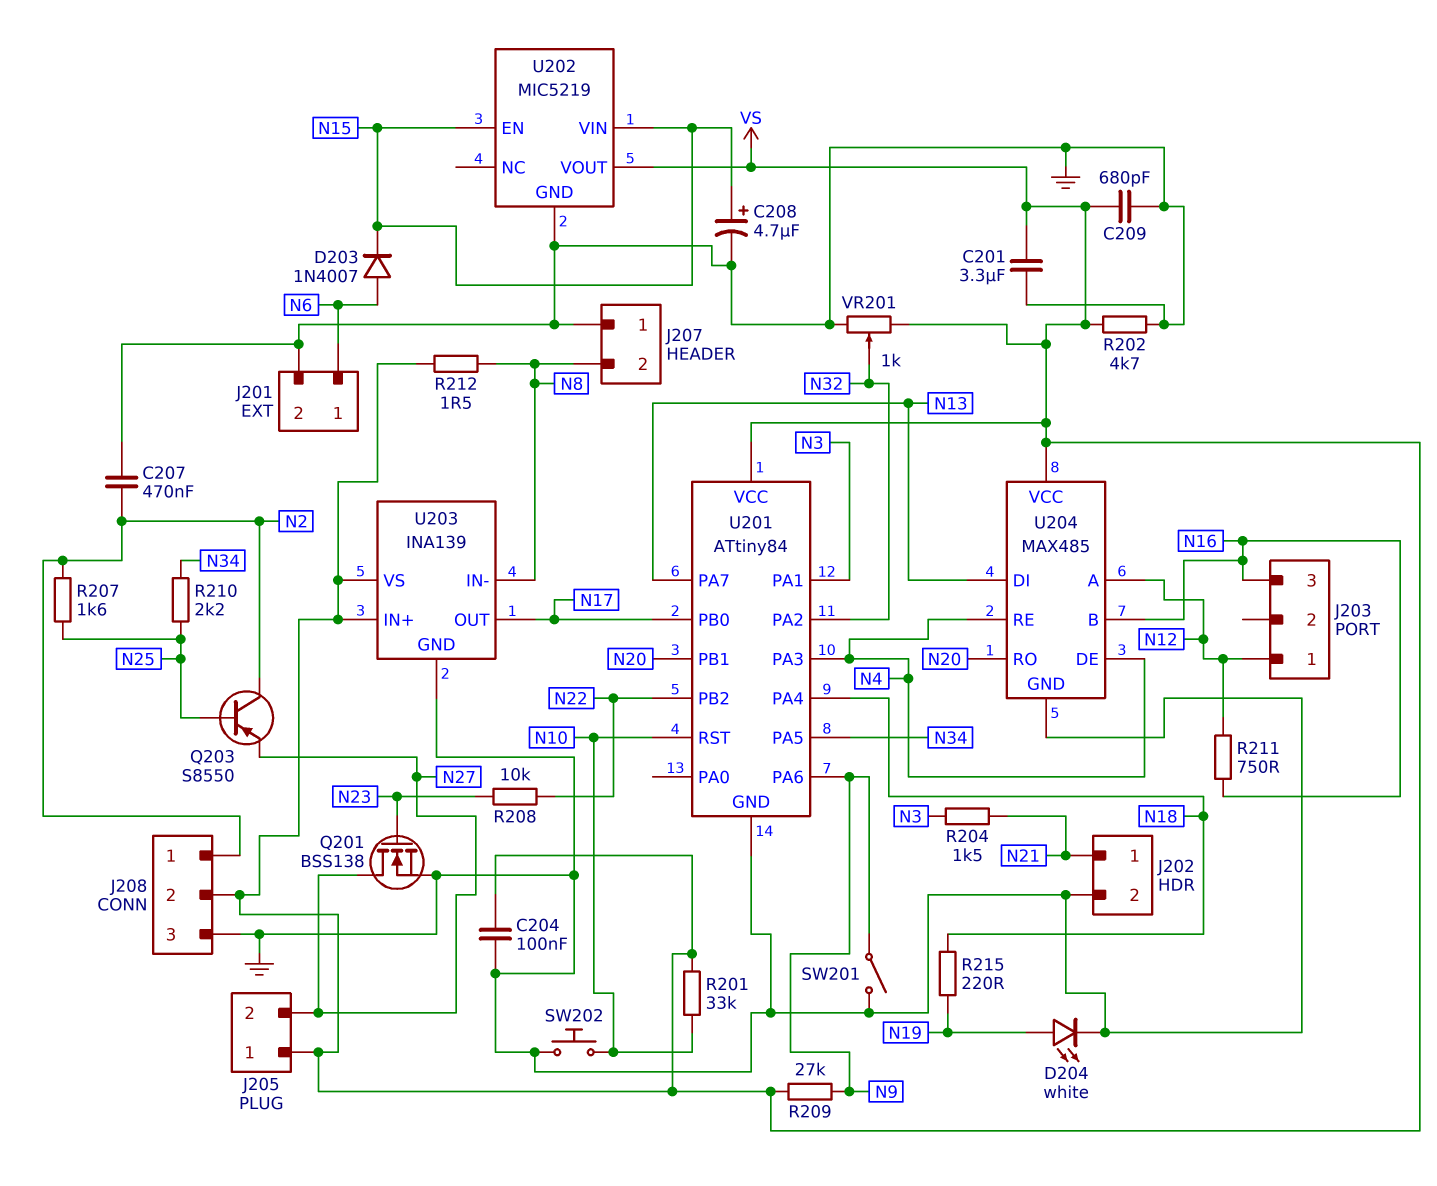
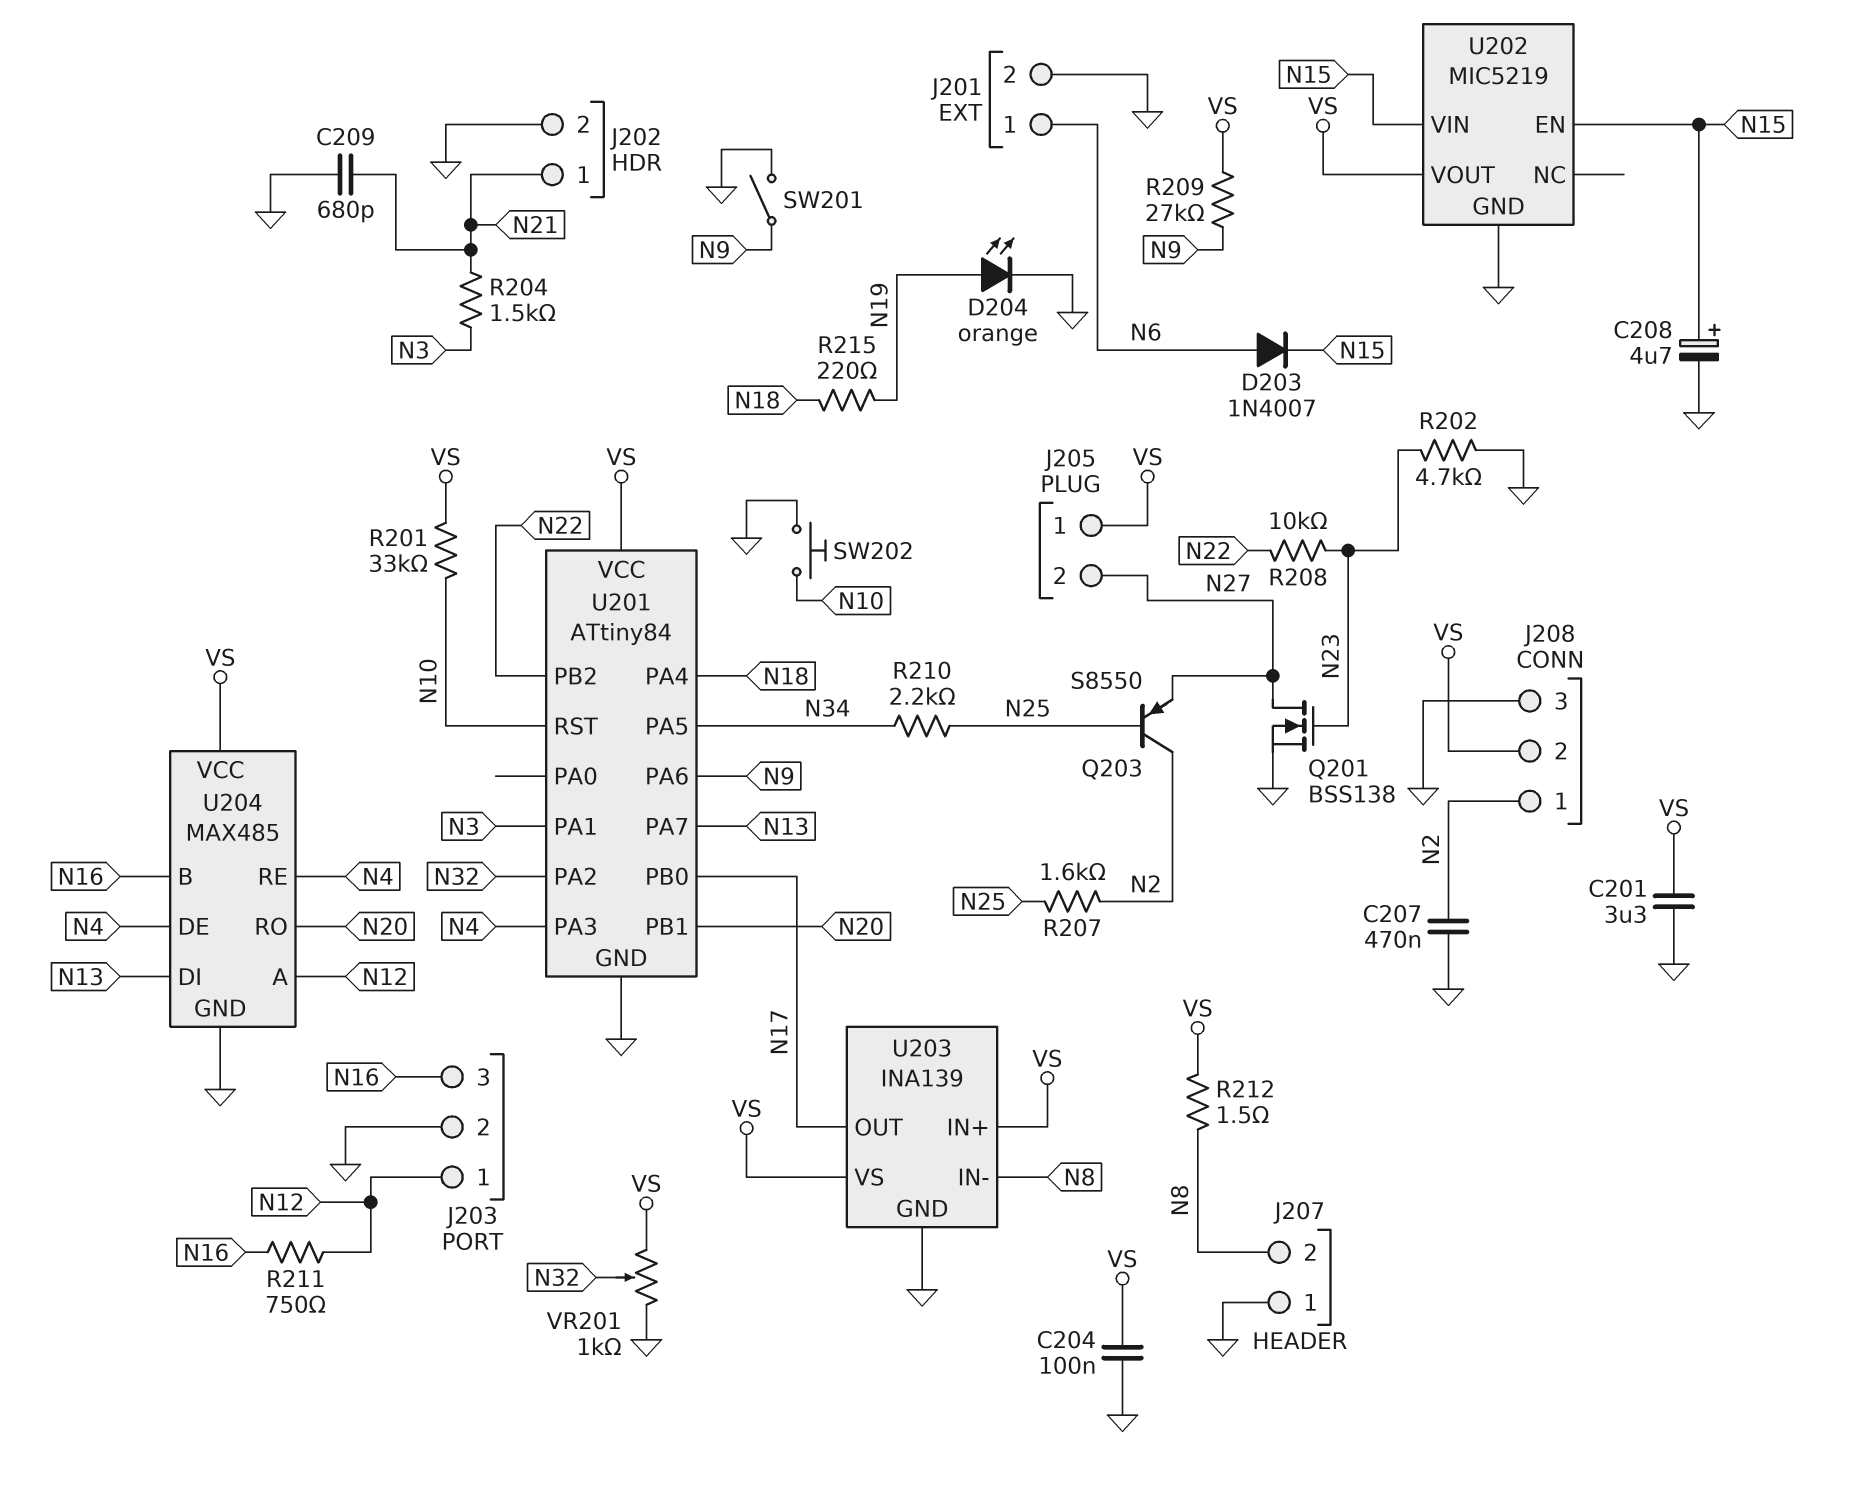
C209: 680pF (GND, VS) -> 680pF (GND, N21)
D204: LED white (A N19, K GND) -> LED orange (A N19, K GND)
J203 pin 2: none -> GND
R202: 4.7k (GND, VS) -> 4.7k (GND, N23)

